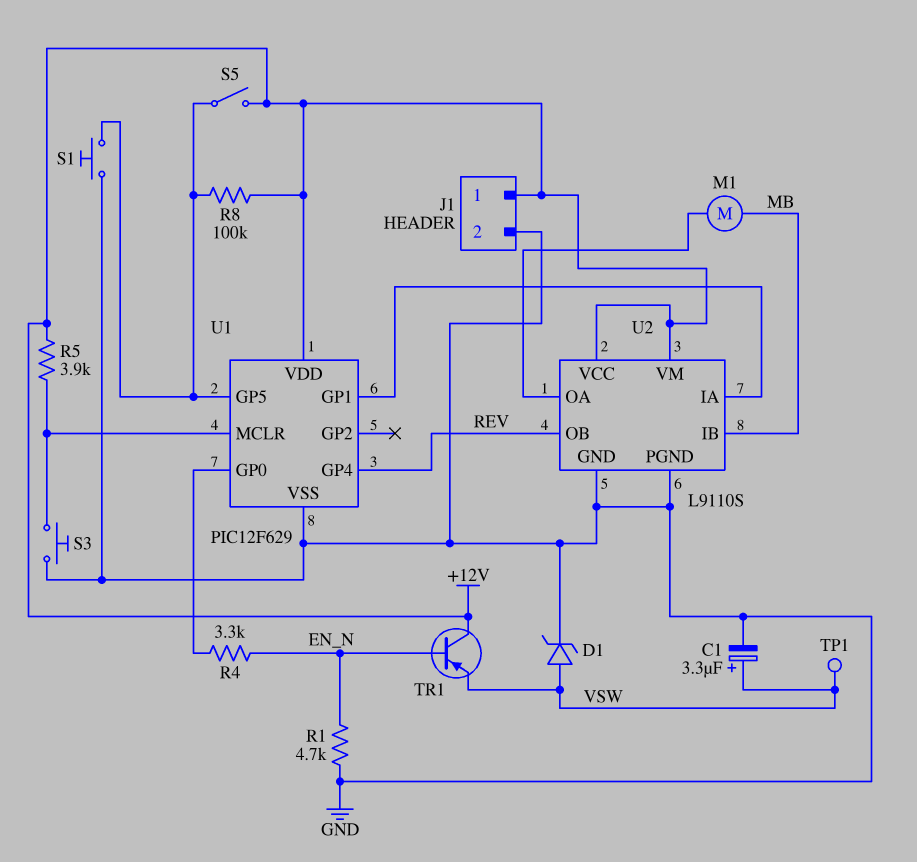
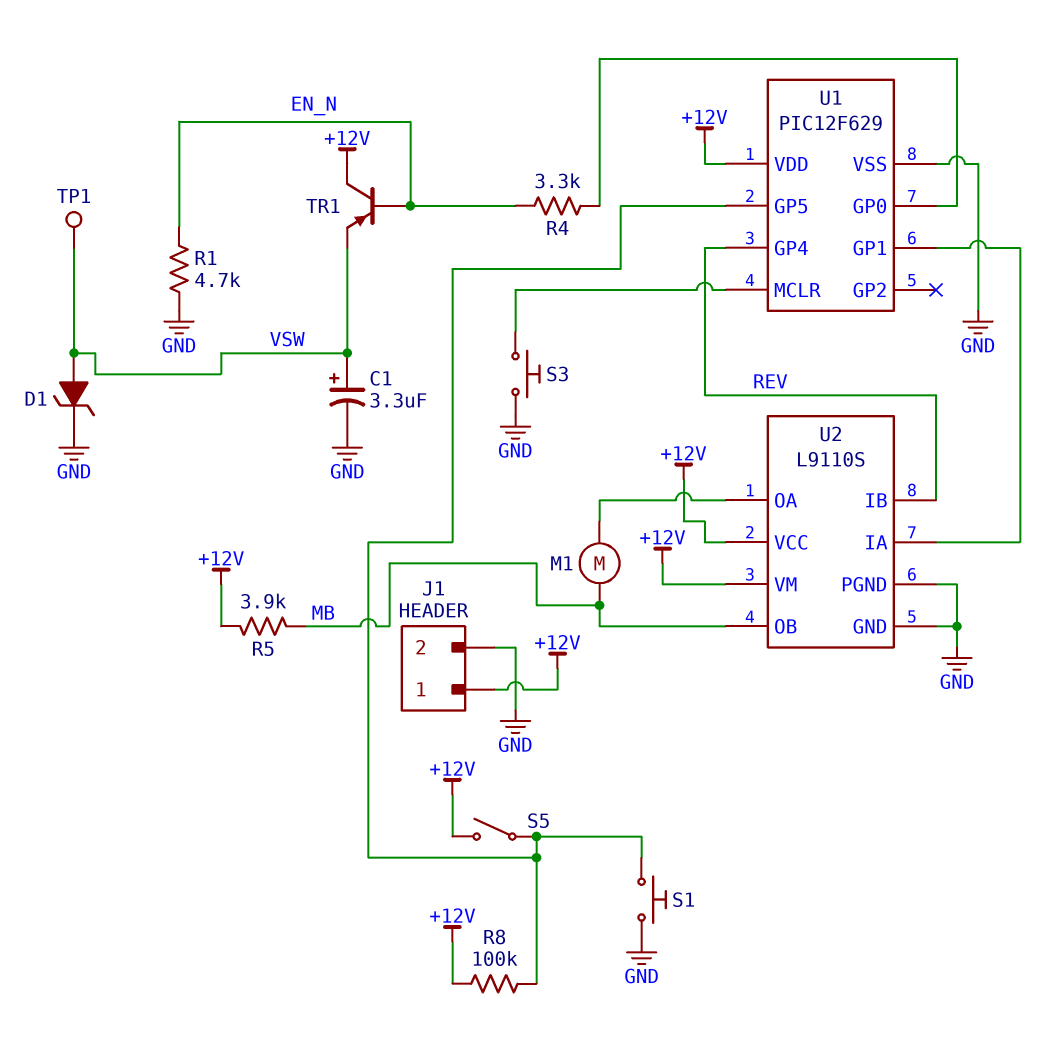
R5: 3.9k (+12V, U1/MCLR) -> 3.9k (+12V, MB)
U2 pin IB: MB -> REV
U2 pin OB: REV -> MB

